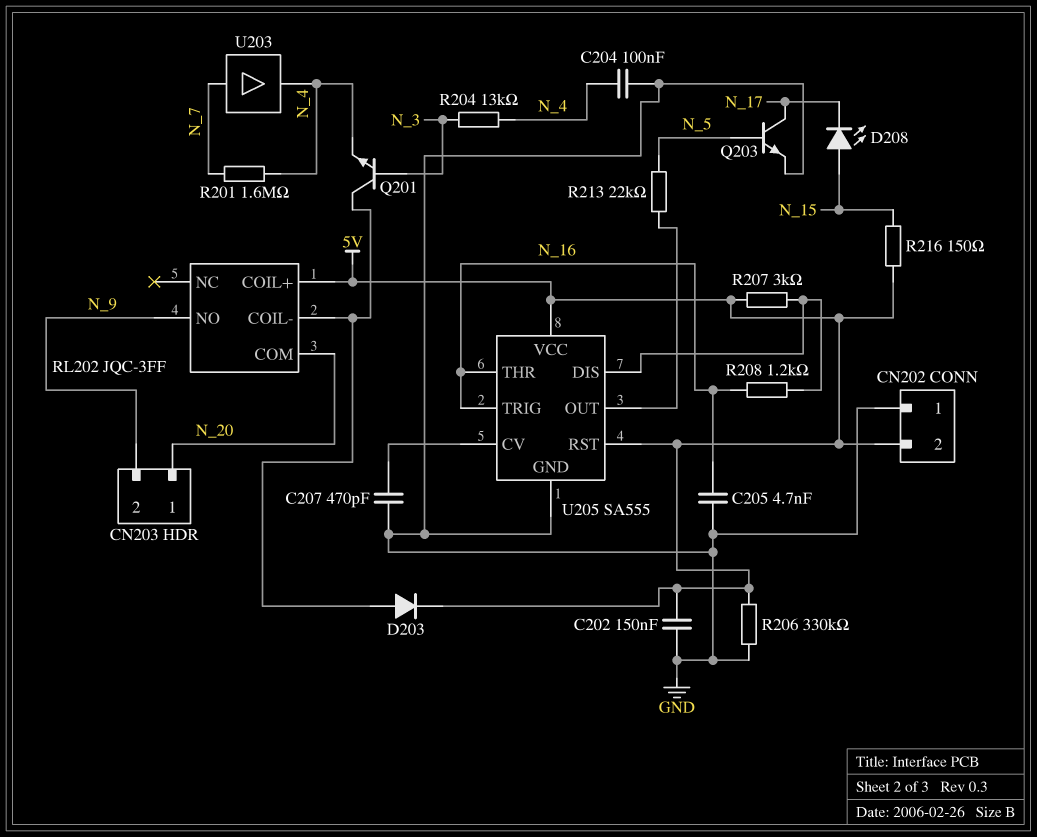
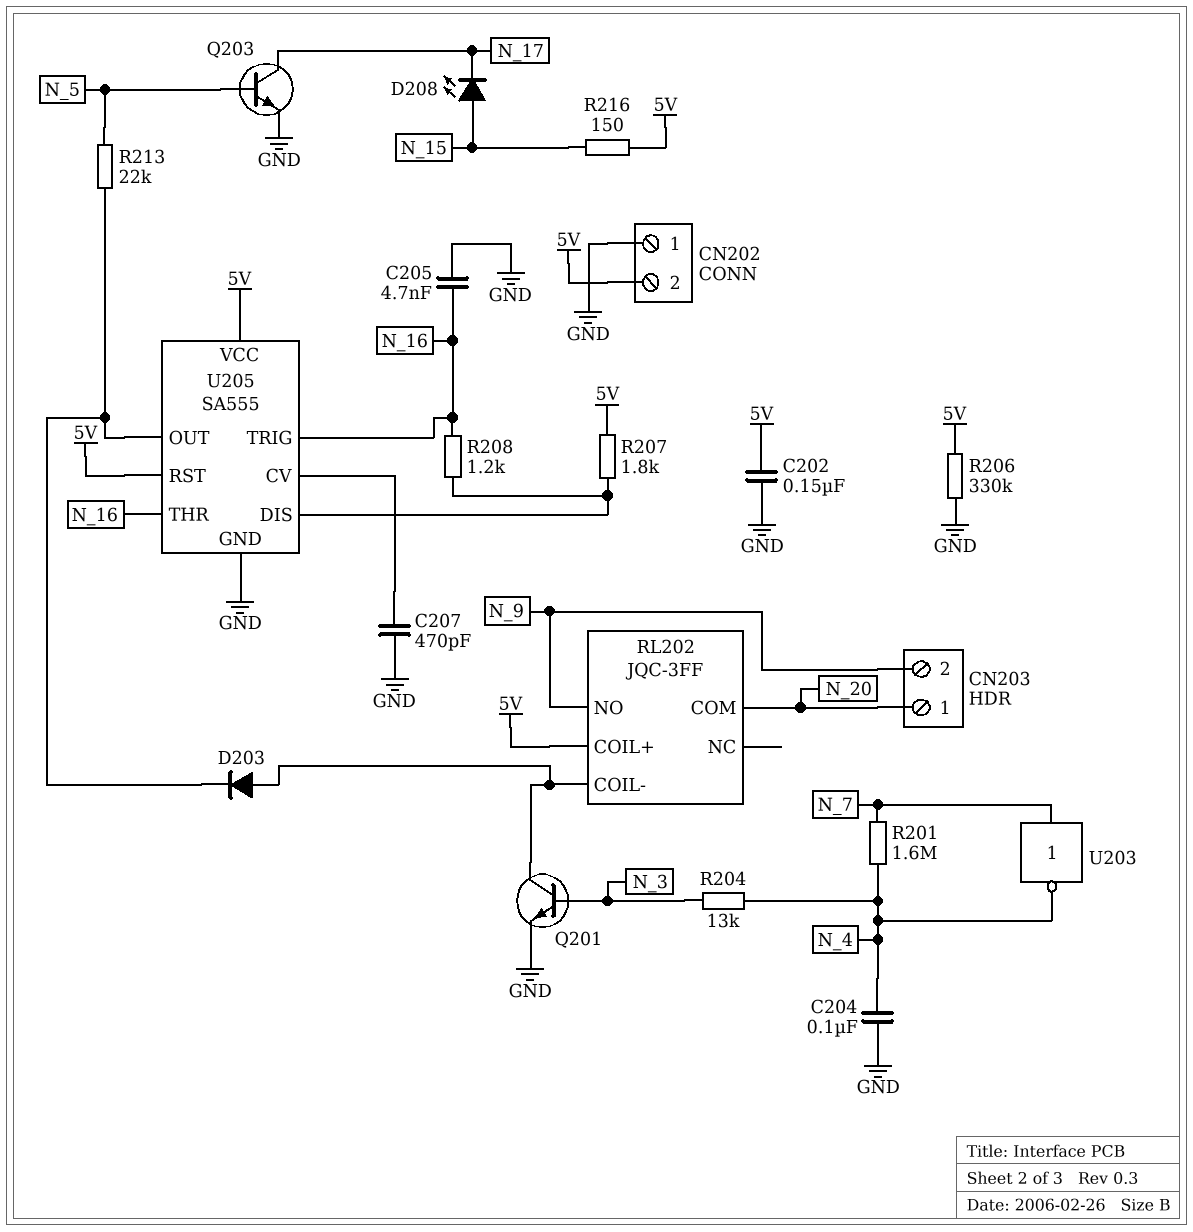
D203: diode (A RL202/COIL-, K 5V) -> diode (A RL202/COIL-, K U205/OUT)
Q201: NPN (B N_3, C RL202/COIL-, E N_4) -> NPN (B N_3, C RL202/COIL-, E GND)
R207: 3k (5V, U205/DIS) -> 1.8k (5V, U205/DIS)
U203: buffer (in N_7, out N_4) -> NOT (in N_7, out N_4)

